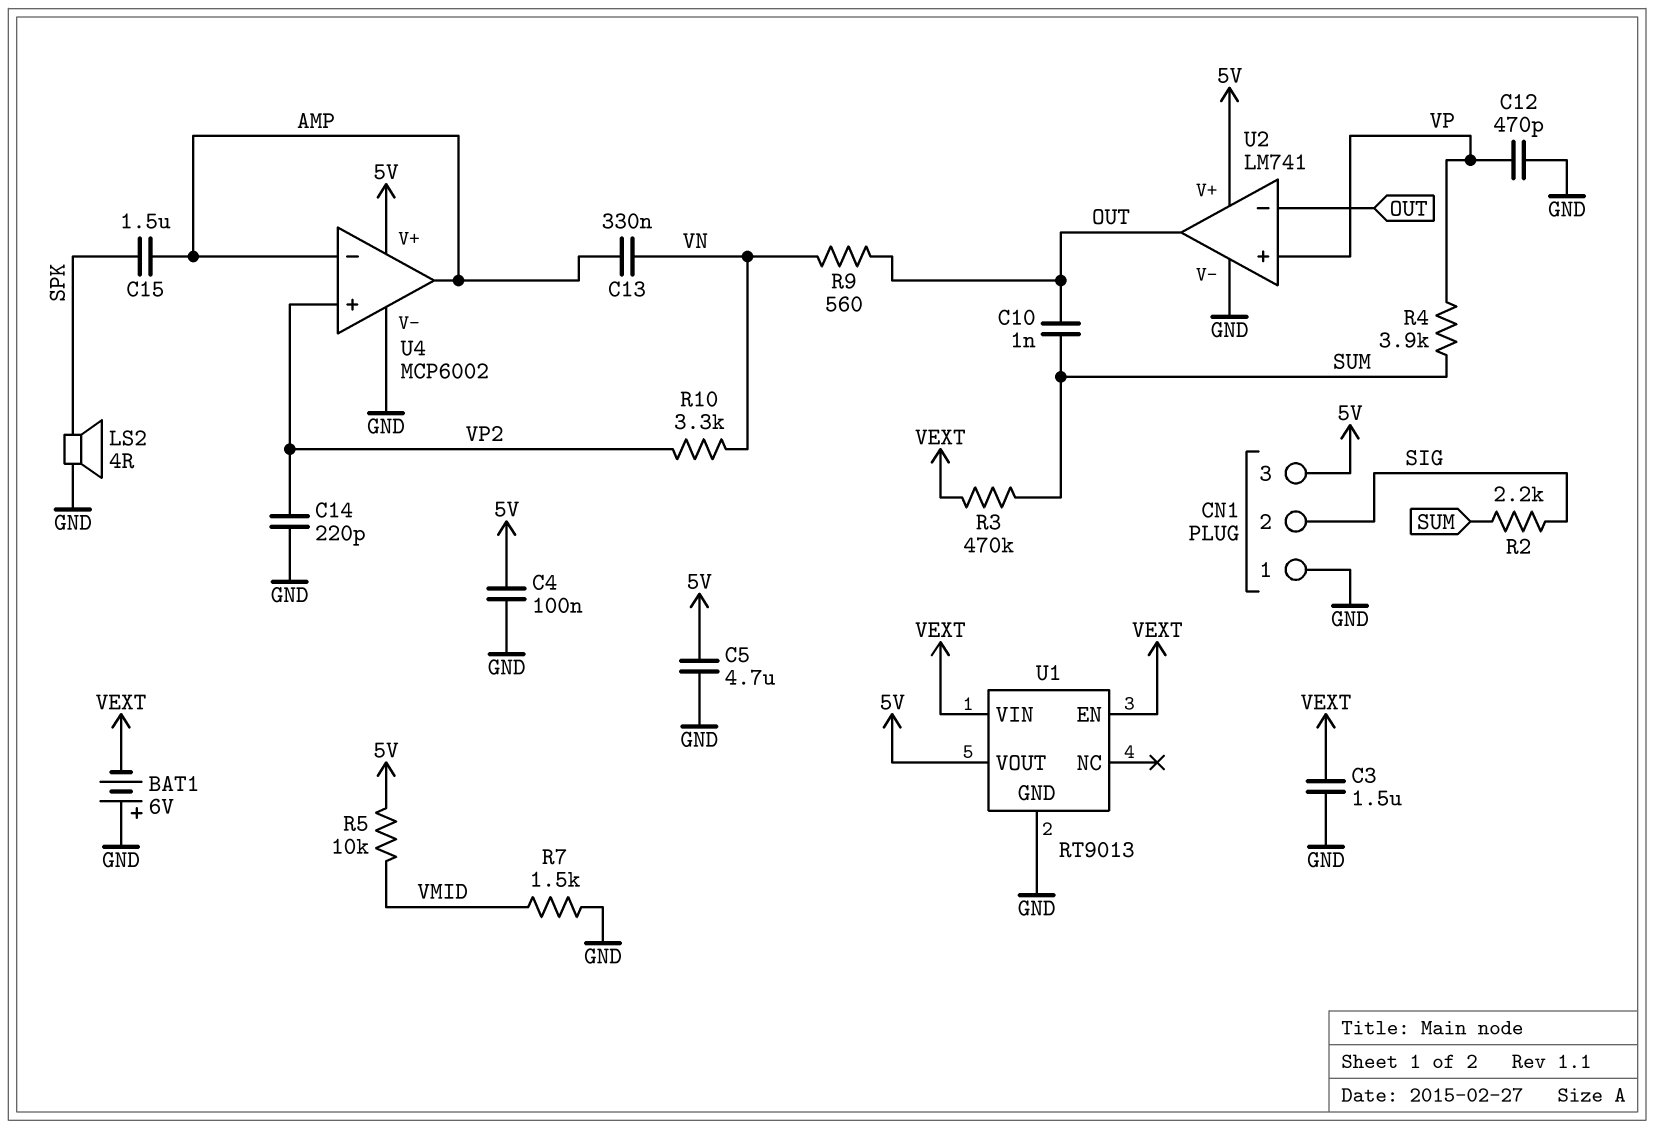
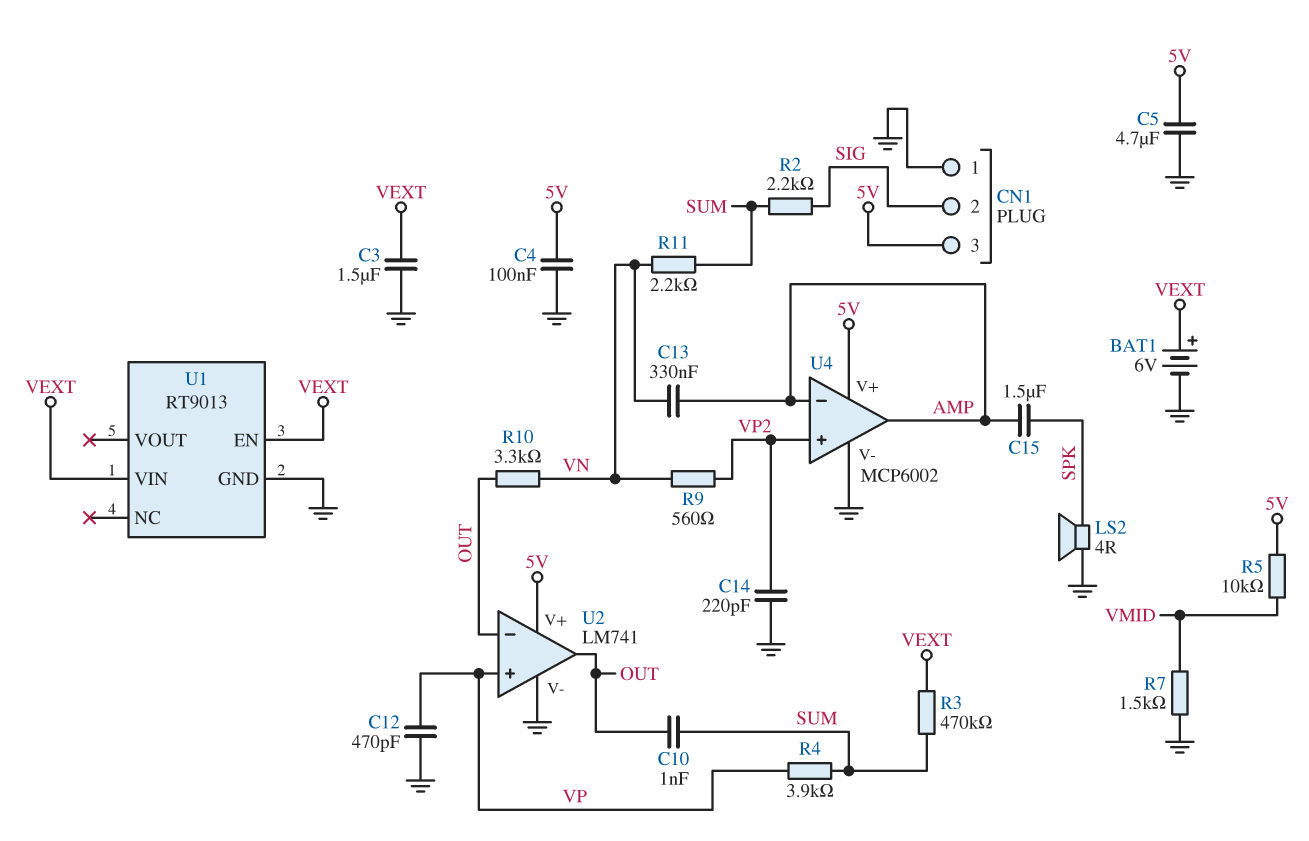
BAT1: 6V (plus GND, minus VEXT) -> 6V (plus VEXT, minus GND)
R9: 560 (OUT, VN) -> 560 (VN, VP2)
R10: 3.3k (VN, VP2) -> 3.3k (OUT, VN)
R11: none -> 2.2k (SUM, VN)
U1 pin VOUT: 5V -> none

